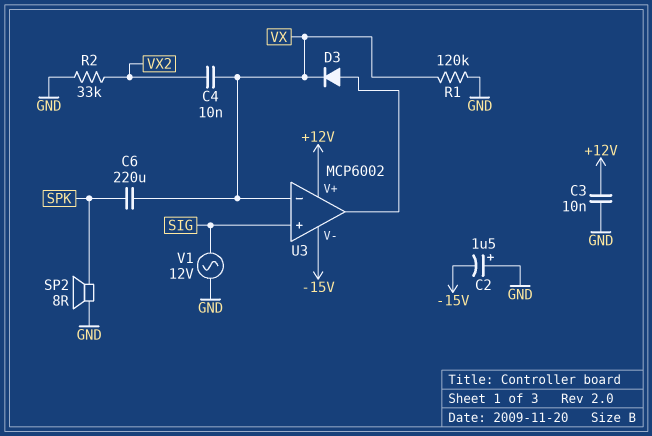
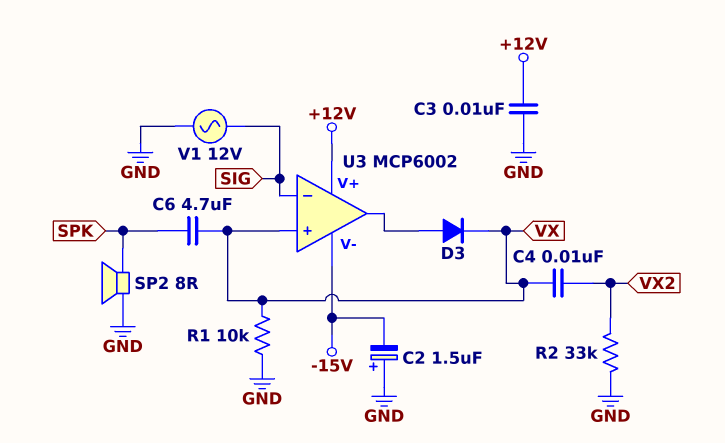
C6: 220uF (SPK, VX) -> 4.7uF (SPK, VX)
R1: 120k (GND, VX) -> 10k (GND, VX)
U3 pin in+: SIG -> VX
U3 pin in-: VX -> SIG

